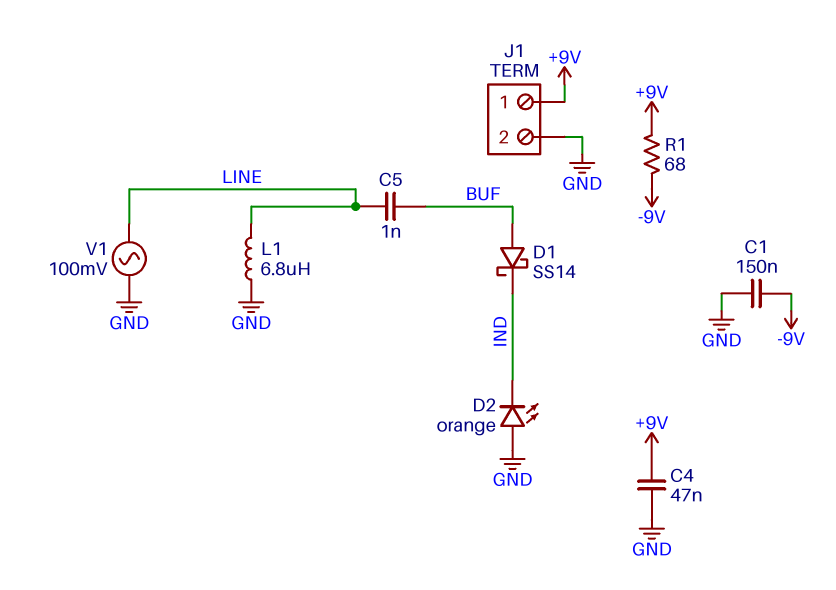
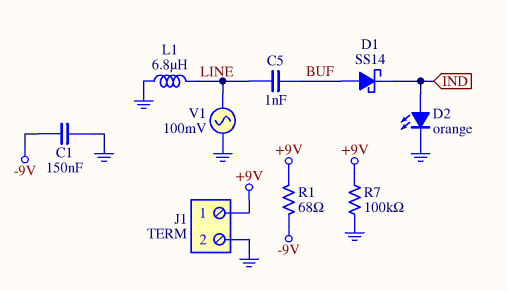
C4: 47nF (+9V, GND) -> none
D2: LED orange (A GND, K IND) -> LED orange (A IND, K GND)
R7: none -> 100k (+9V, GND)

